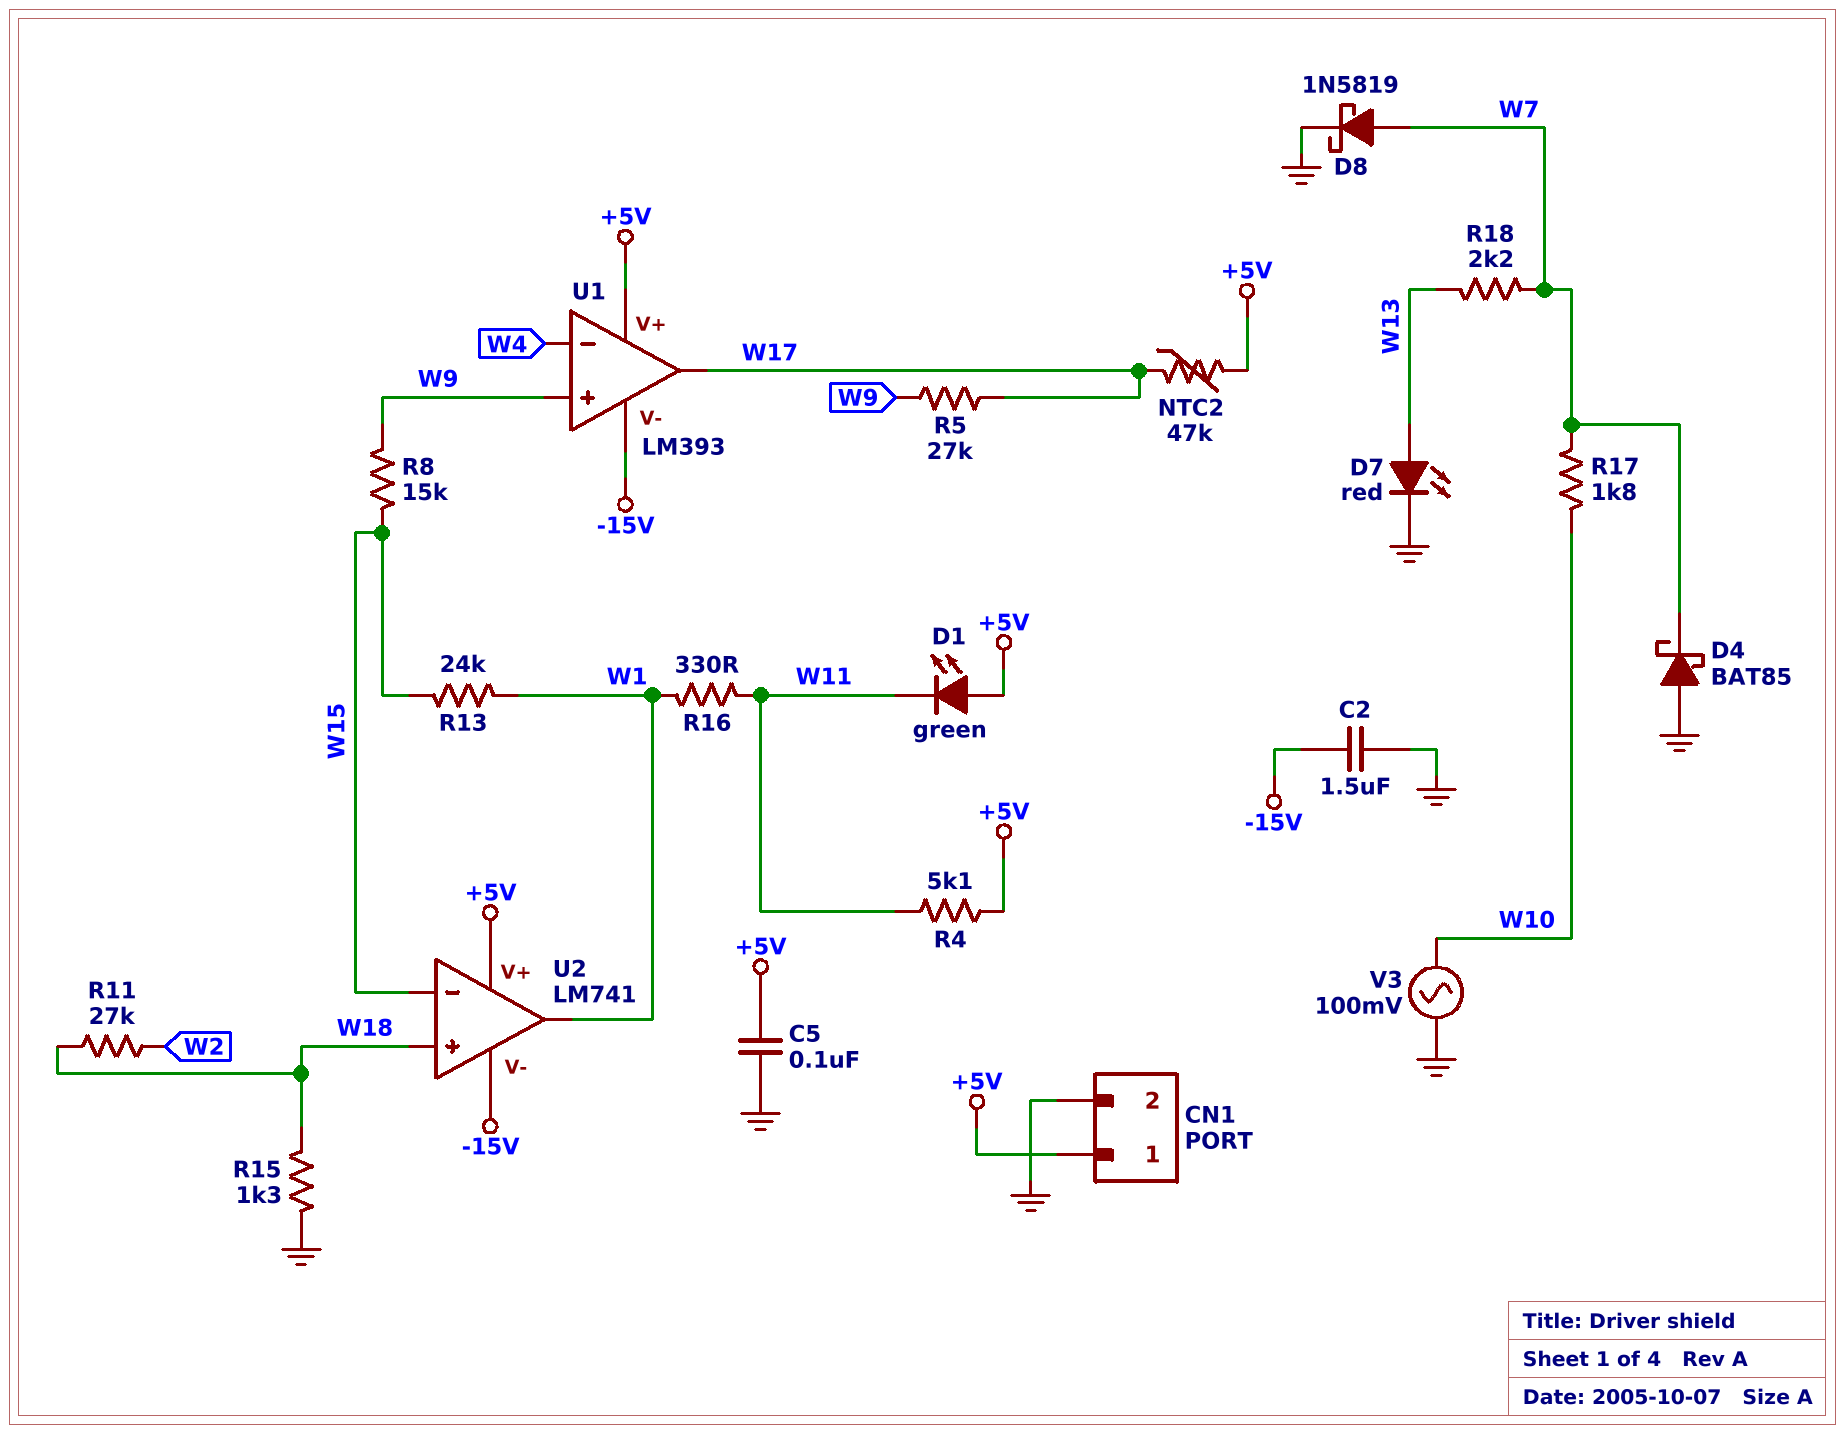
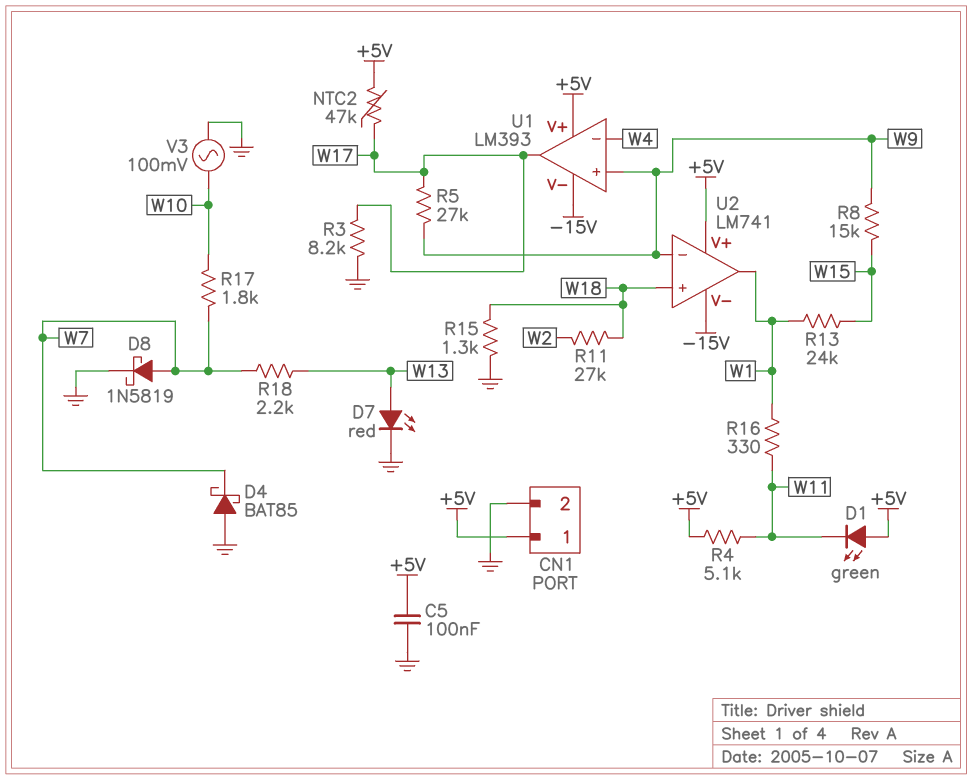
C2: 1.5uF (-15V, GND) -> none
R3: none -> 8.2k (GND, W17)
U2 pin in-: W15 -> W9

